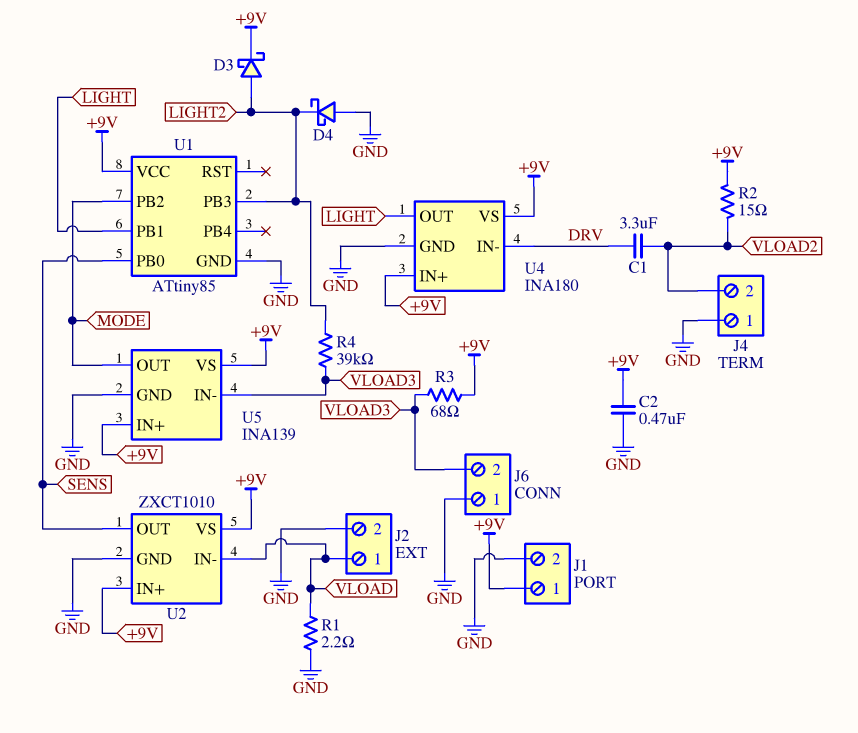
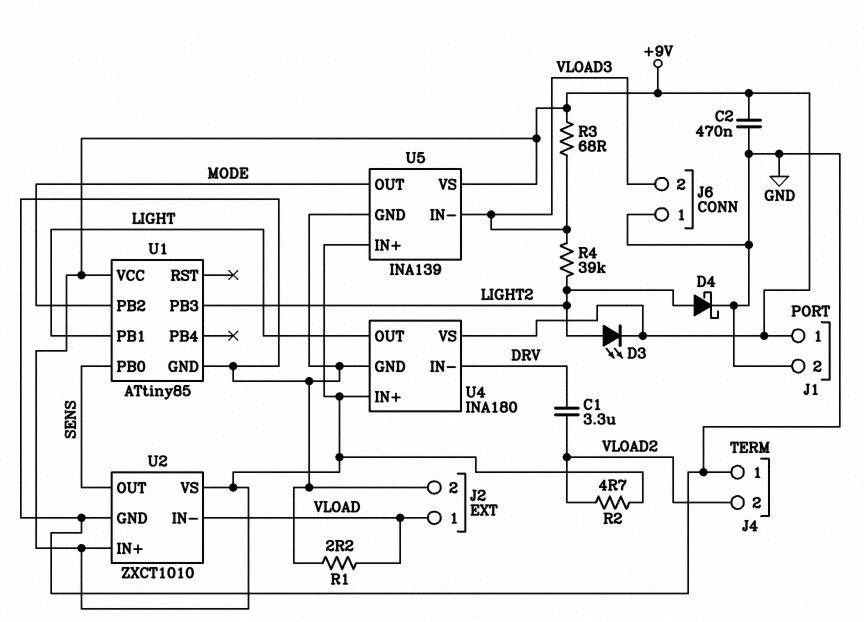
D3: schottky (A LIGHT2, K +9V) -> LED (A LIGHT2, K +9V)
D4: schottky (A GND, K LIGHT2) -> schottky (A LIGHT2, K GND)
R2: 15 (+9V, VLOAD2) -> 4.7 (+9V, VLOAD2)

